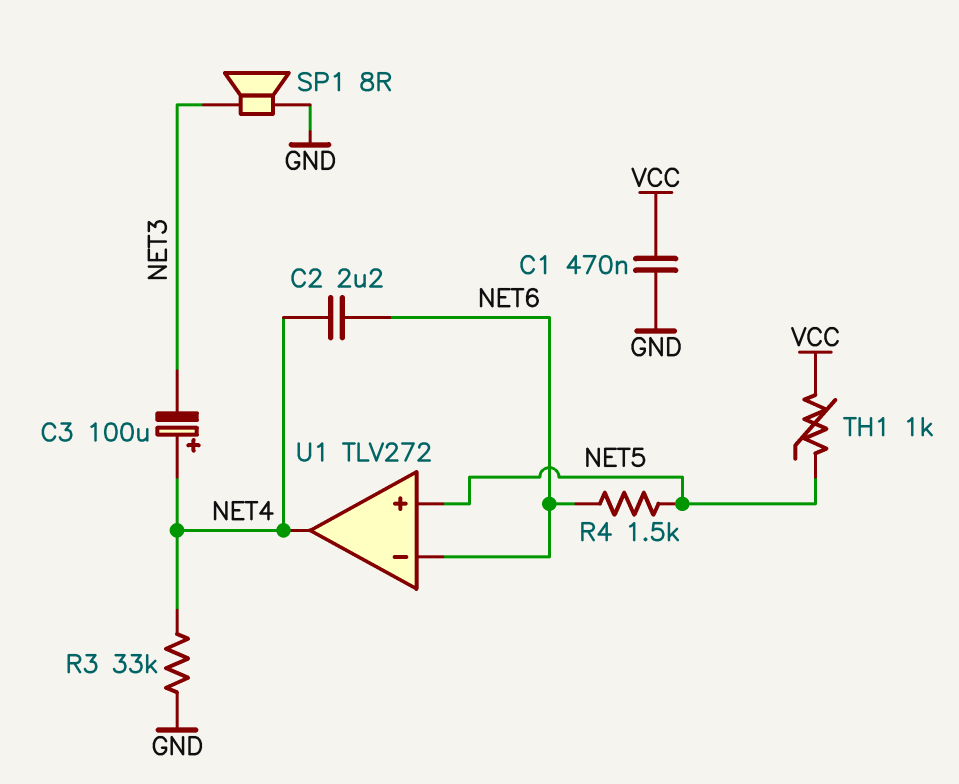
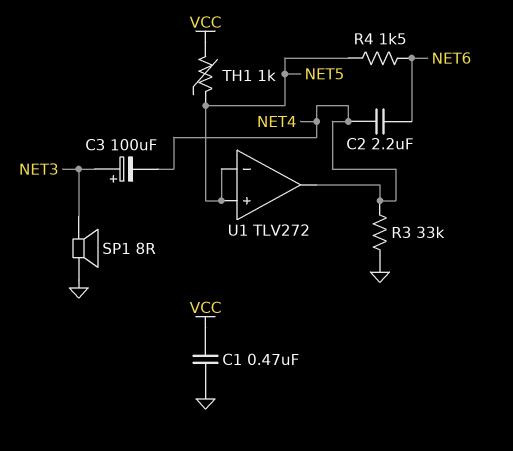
C3: 100uF (plus NET4, minus NET3) -> 100uF (plus NET3, minus NET4)
U1 pin in-: NET6 -> NET5

